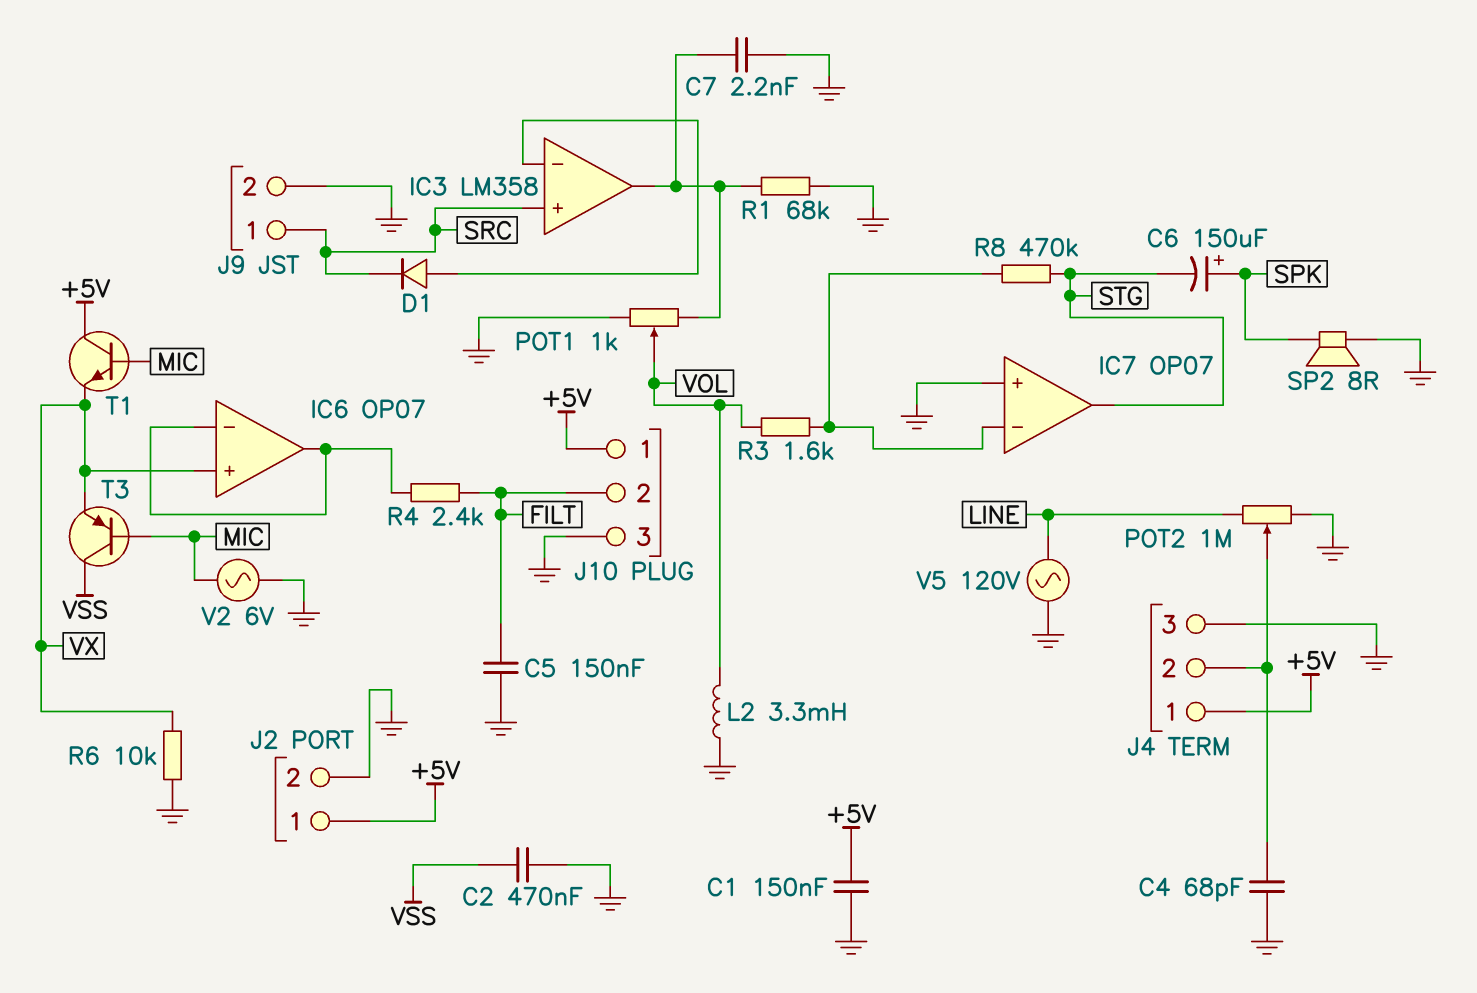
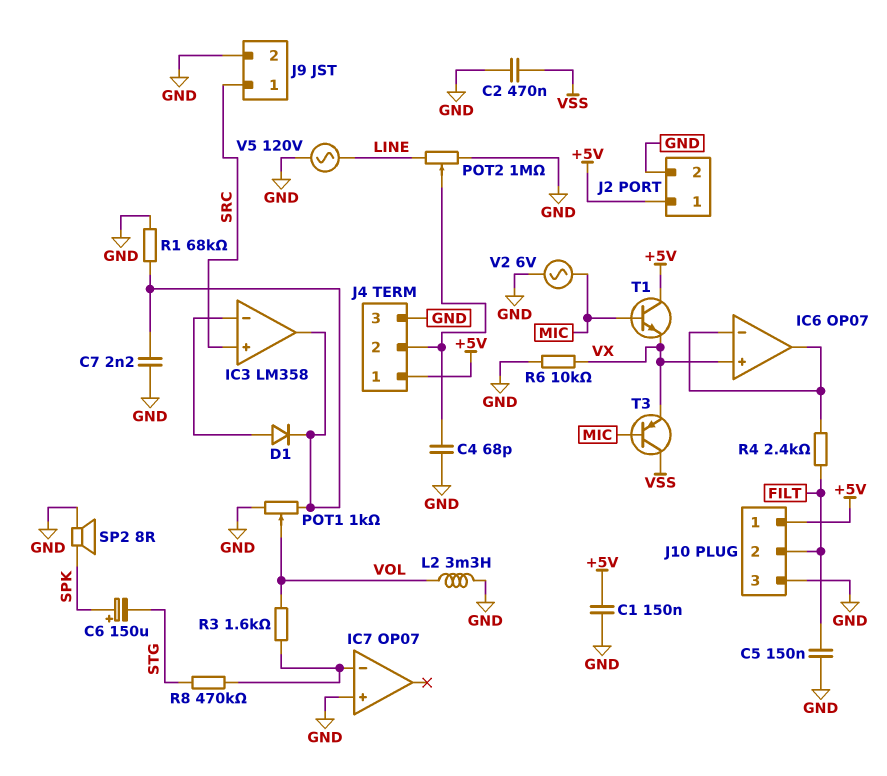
D1: diode (A IC3/in-, K SRC) -> diode (A IC3/in-, K IC3/out)
IC7 pin out: STG -> none

